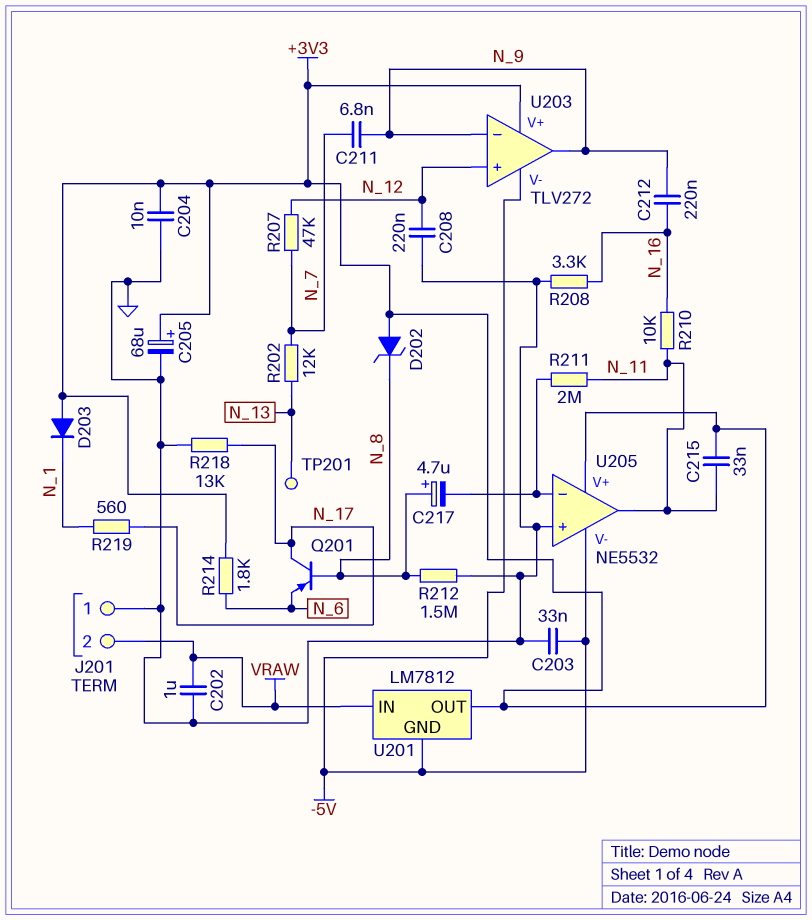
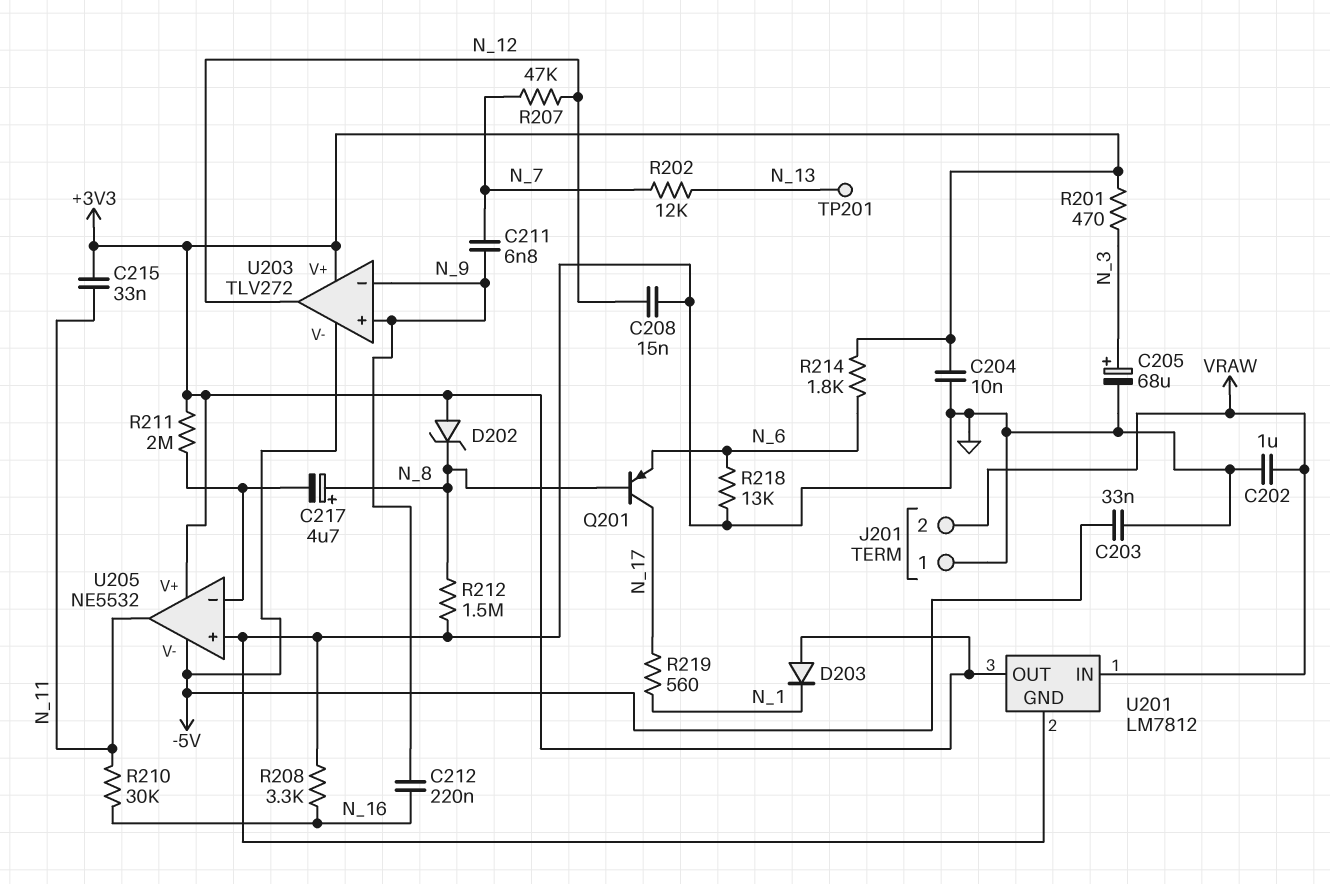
C205: 68uF (plus +3V3, minus GND) -> 68uF (plus N_3, minus GND)
C208: 220nF (GND, N_12) -> 15nF (GND, N_12)
R201: none -> 470 (+3V3, N_3)
R210: 10k (N_11, N_16) -> 30k (N_11, N_16)
R211: 2M (N_11, U205/in-) -> 2M (+3V3, U205/in-)
R218: 13k (GND, N_17) -> 13k (GND, N_6)
U201 pin GND: -5V -> GND
U203 pin in+: N_12 -> N_9
U203 pin out: N_9 -> N_12

